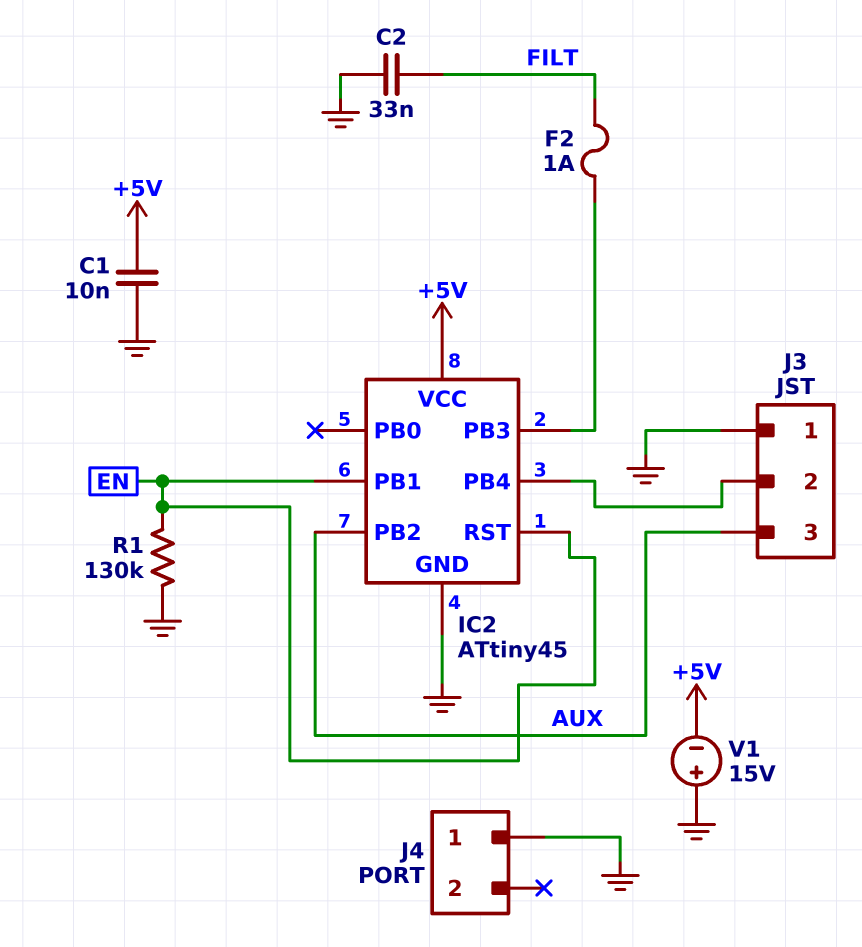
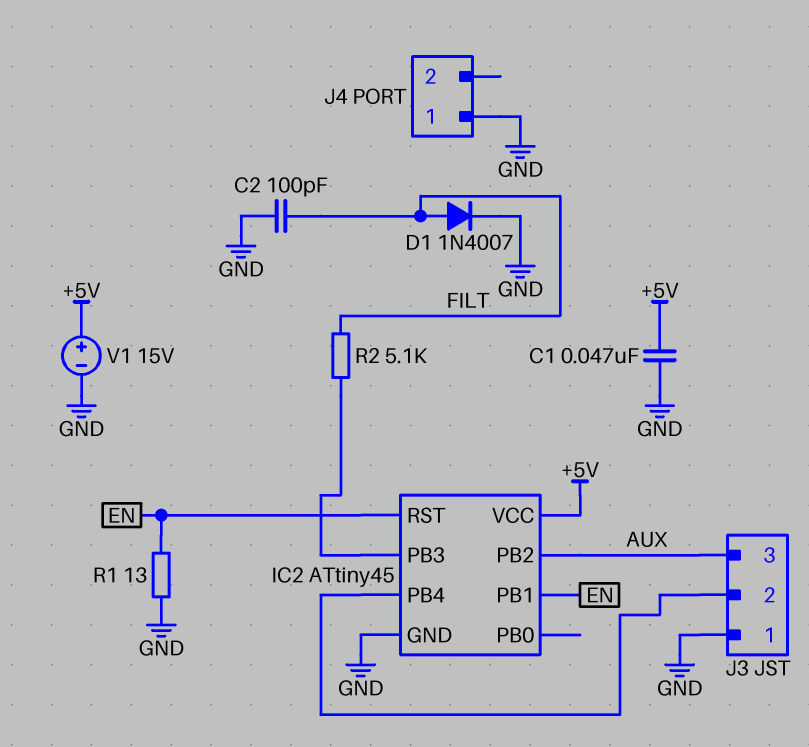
C1: 10nF (+5V, GND) -> 47nF (+5V, GND)
C2: 33nF (FILT, GND) -> 100pF (FILT, GND)
D1: none -> diode 1N4007 (A FILT, K GND)
F2: 1A (FILT, IC2/PB3) -> none
R1: 130k (EN, GND) -> 13 (EN, GND)
R2: none -> 5.1k (FILT, IC2/PB3)
V1: 15V (plus GND, minus +5V) -> 15V (plus +5V, minus GND)

